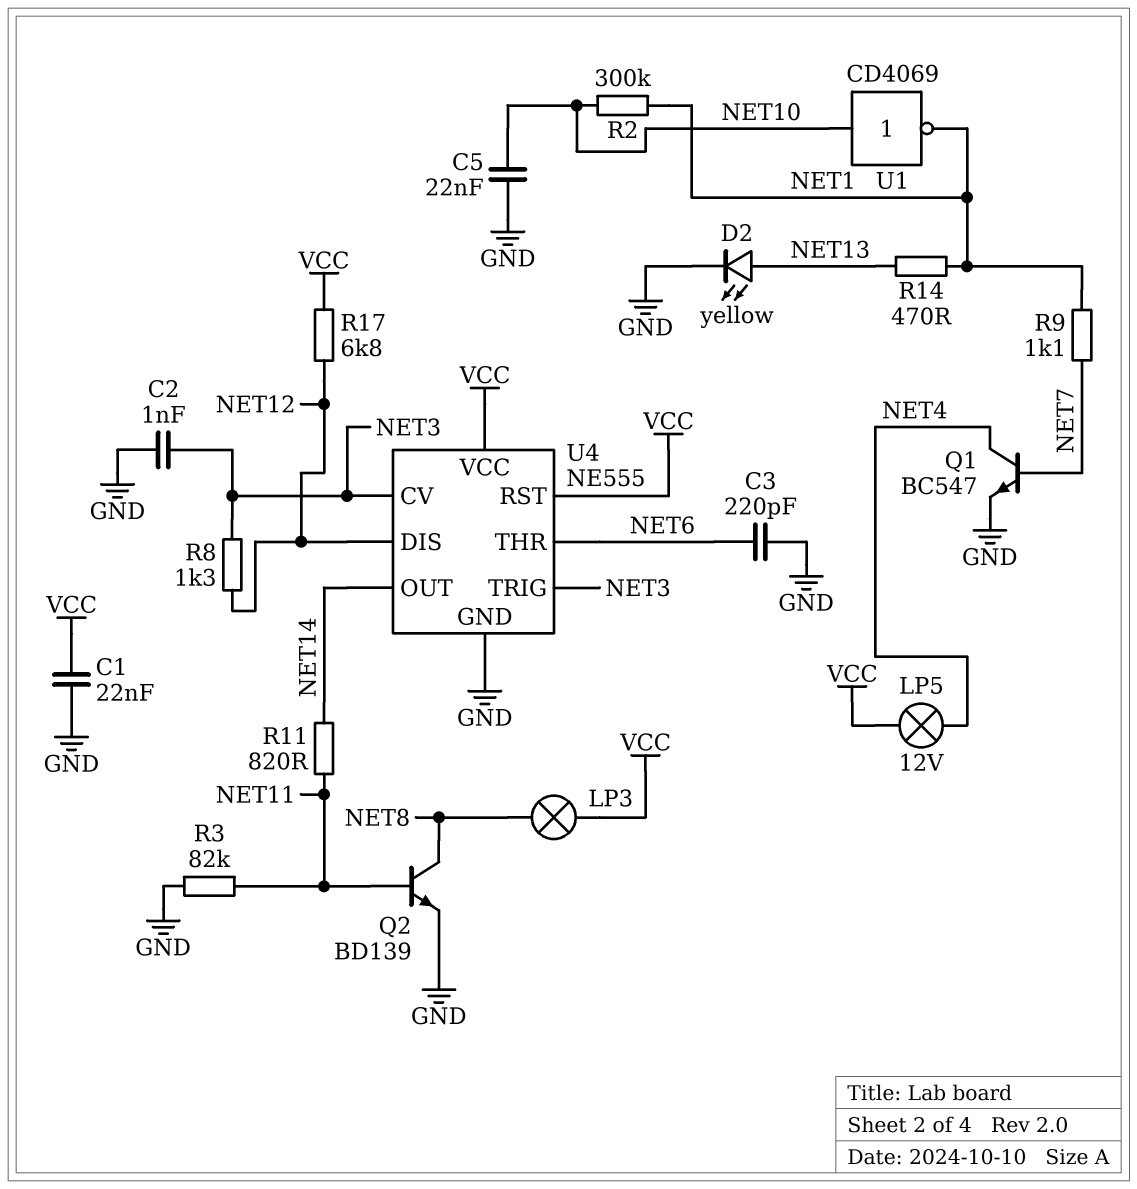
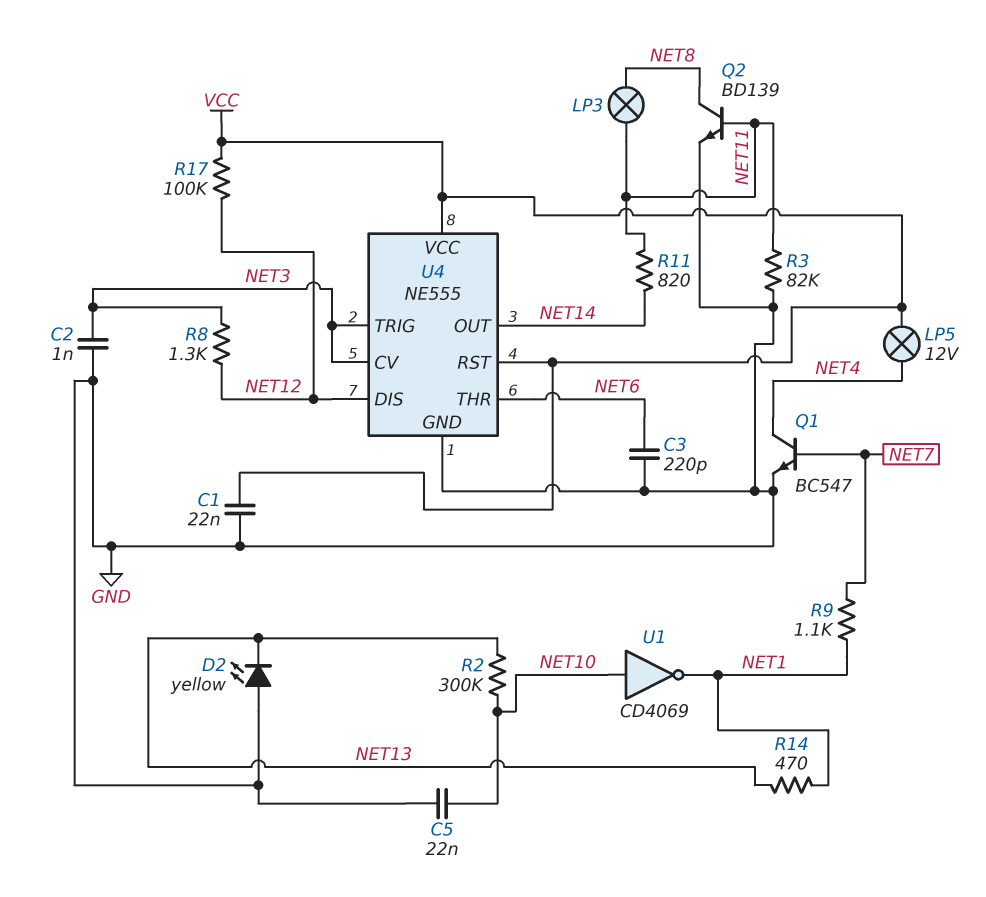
D2: LED yellow (A NET13, K GND) -> LED yellow (A GND, K NET13)
LP3: lamp (NET8, VCC) -> lamp (NET8, NET11)
R2: 300k (NET1, NET10) -> 300k (NET10, NET13)
R17: 6.8k (NET12, VCC) -> 100k (NET12, VCC)

